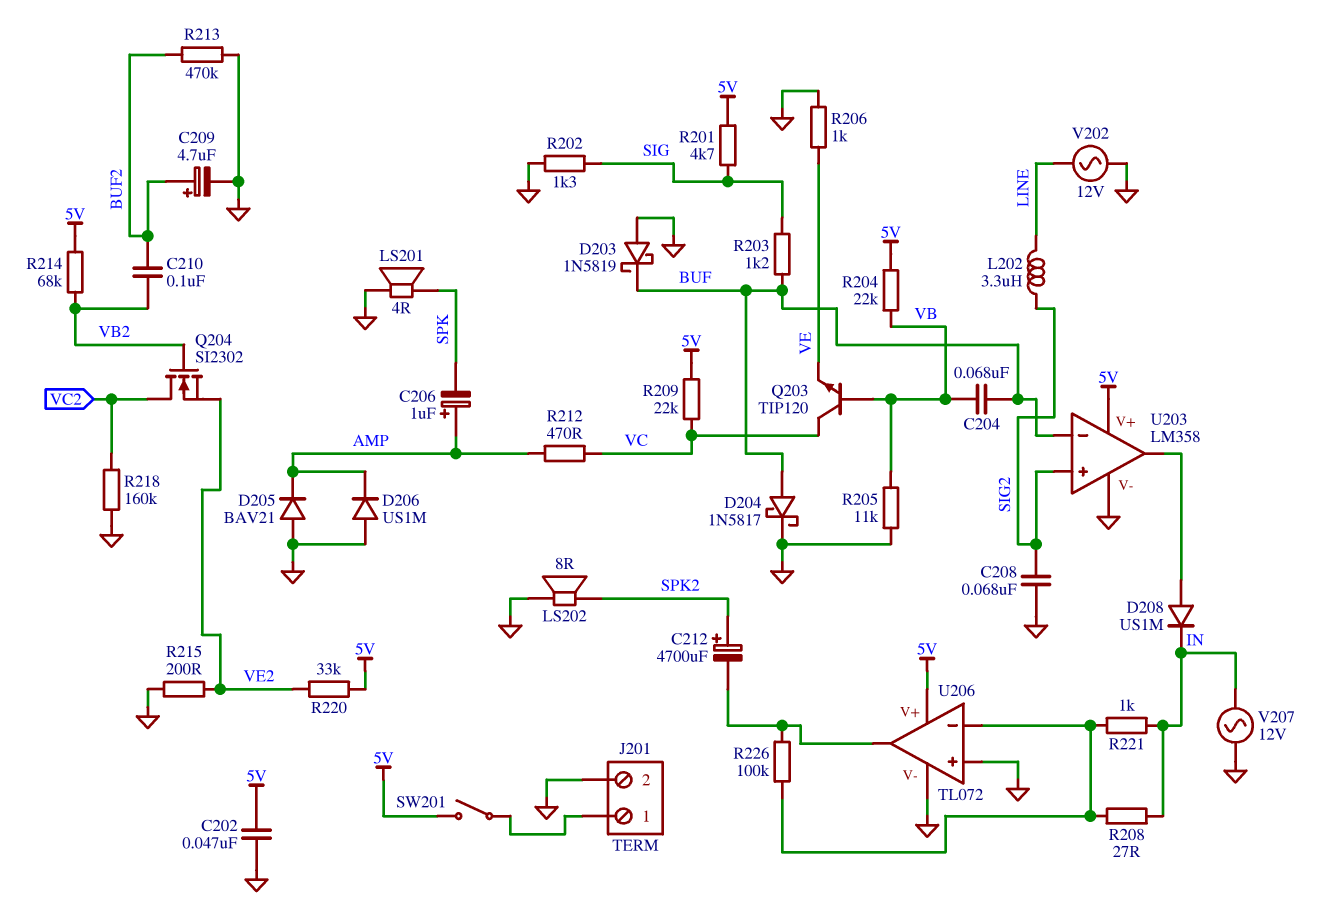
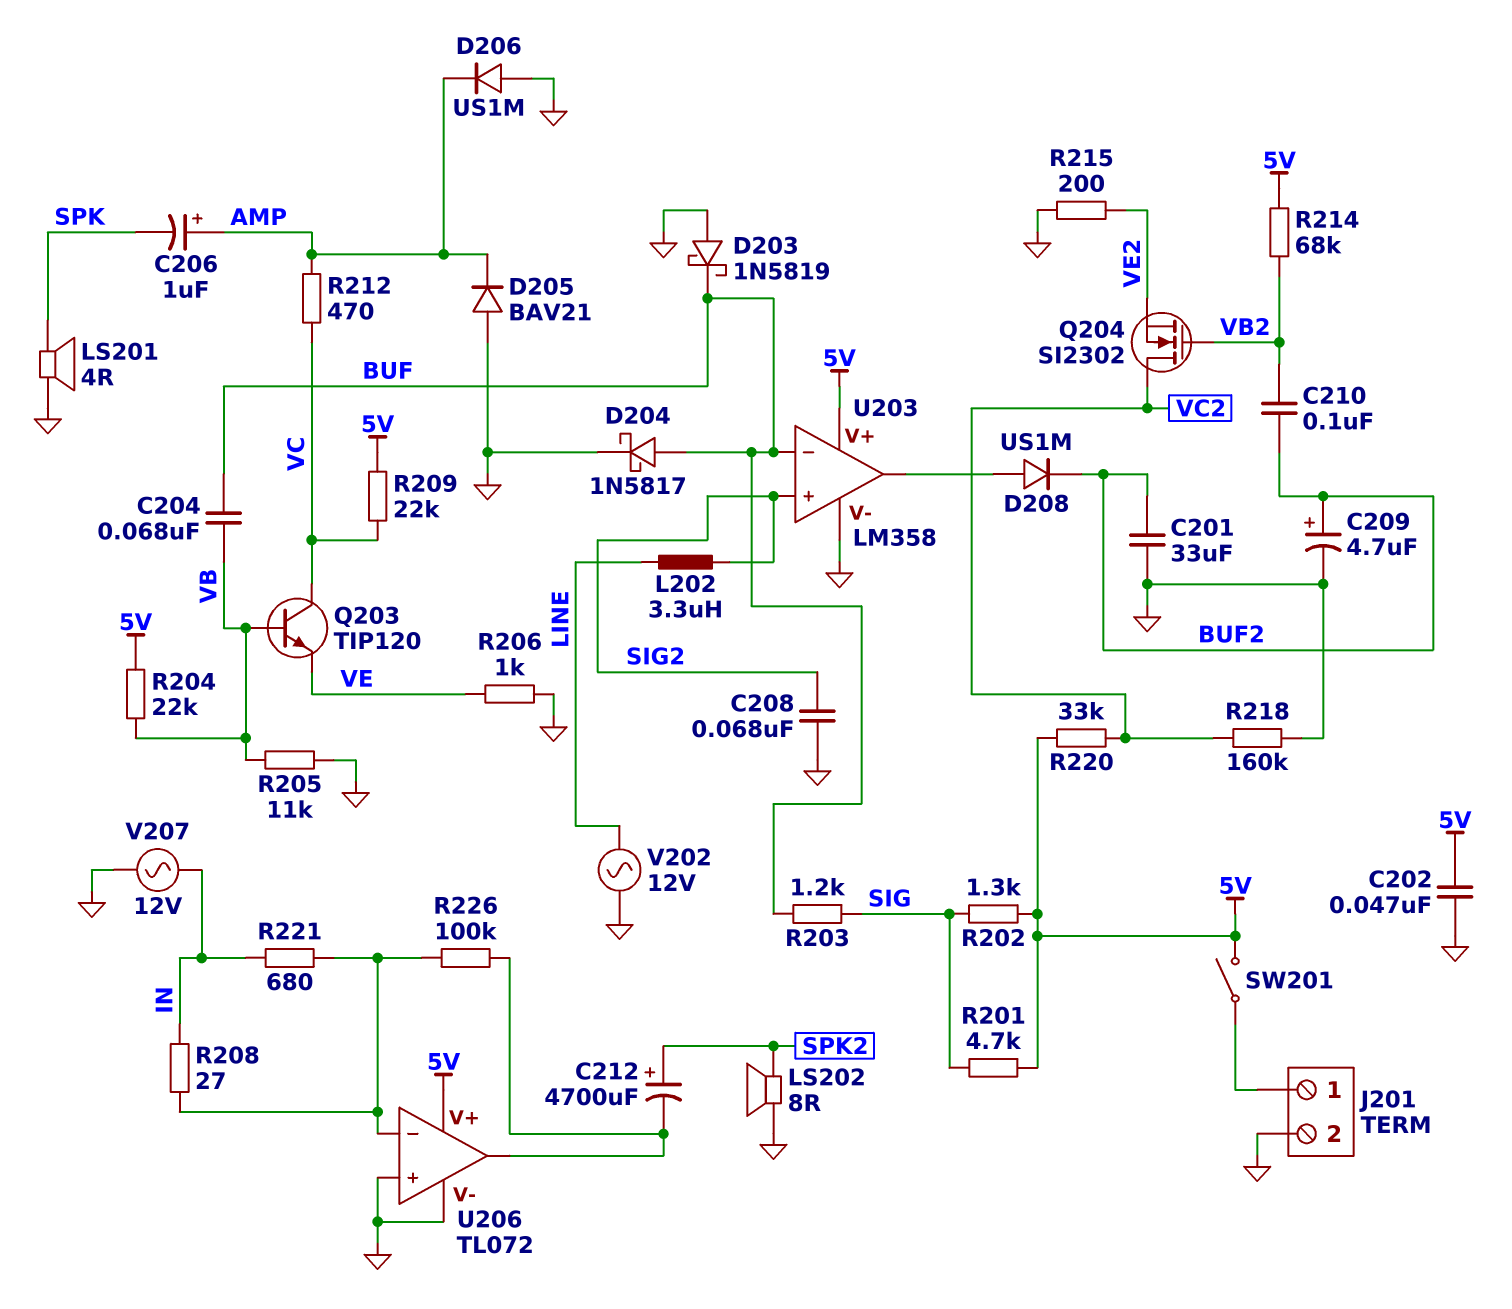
C201: none -> 33uF (BUF2, GND)
D208: diode US1M (A U203/out, K IN) -> diode US1M (A U203/out, K BUF2)
R202: 1.3k (GND, SIG) -> 1.3k (5V, SIG)
R213: 470k (BUF2, GND) -> none
R220: 33k (5V, VE2) -> 33k (5V, VC2)
R221: 1k (IN, U206/in-) -> 680 (IN, U206/in-)

